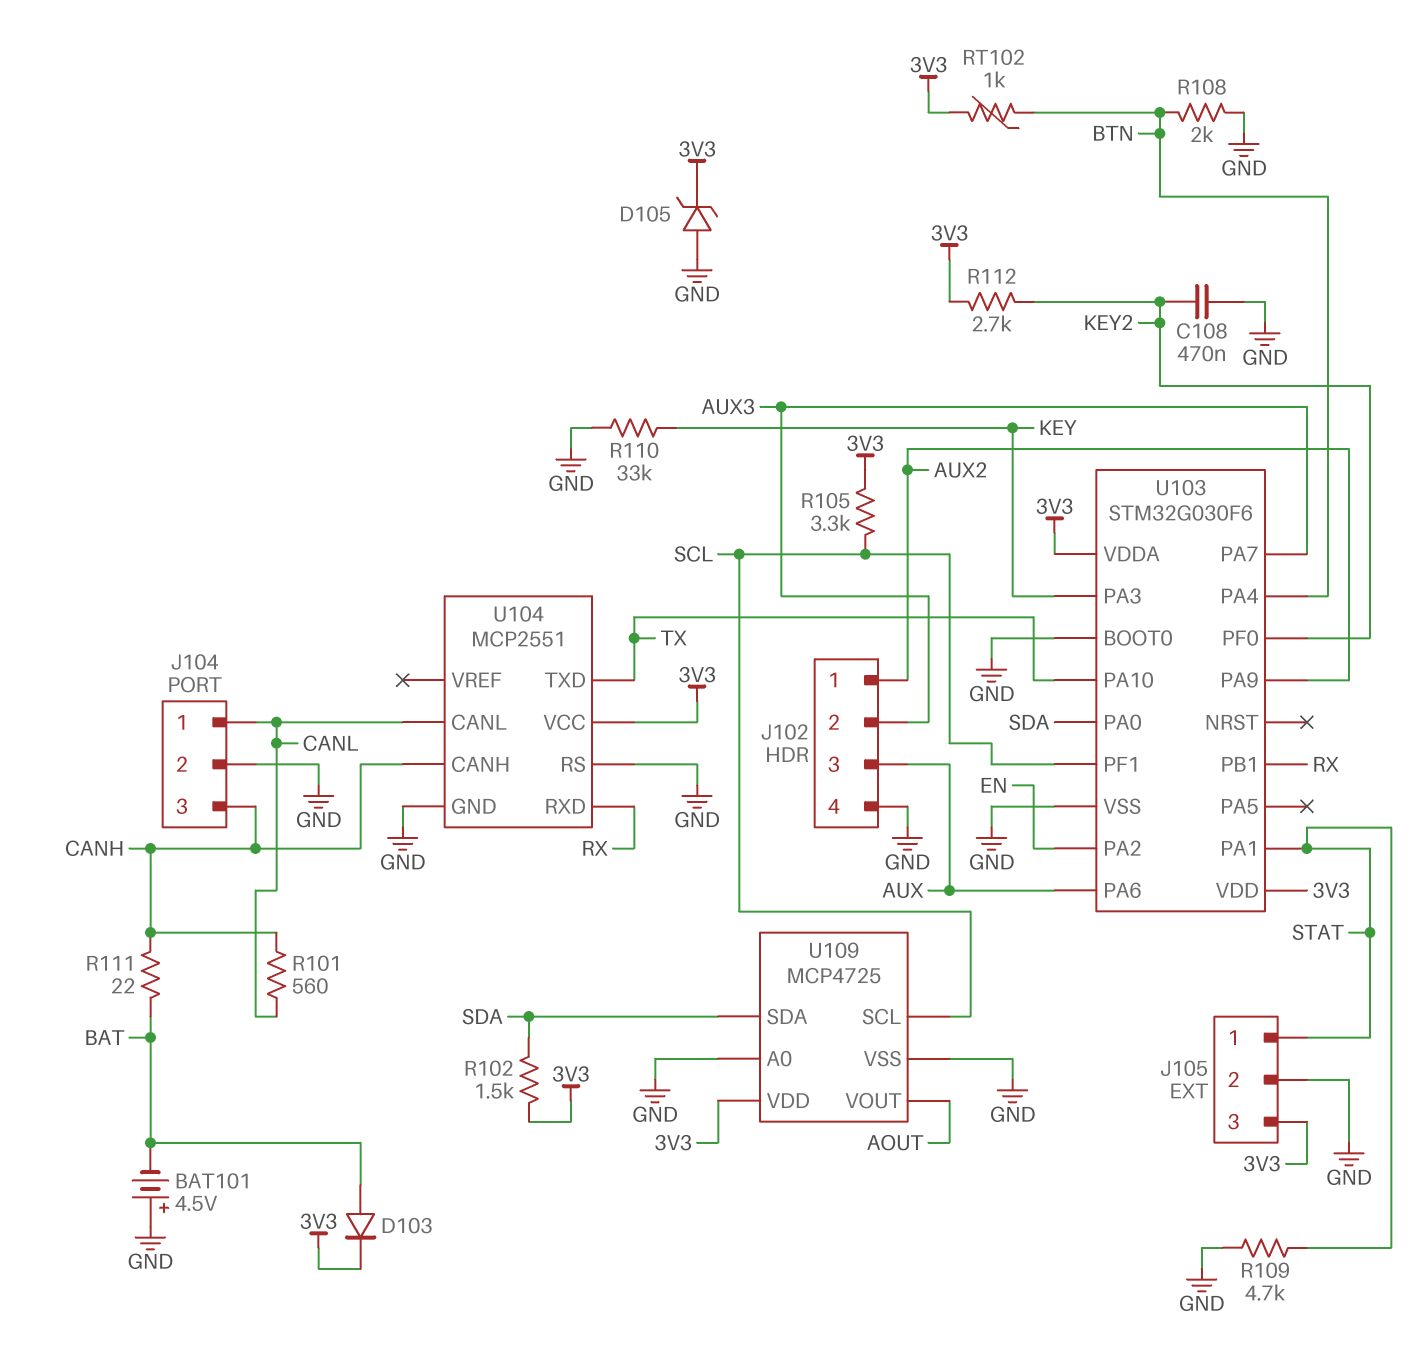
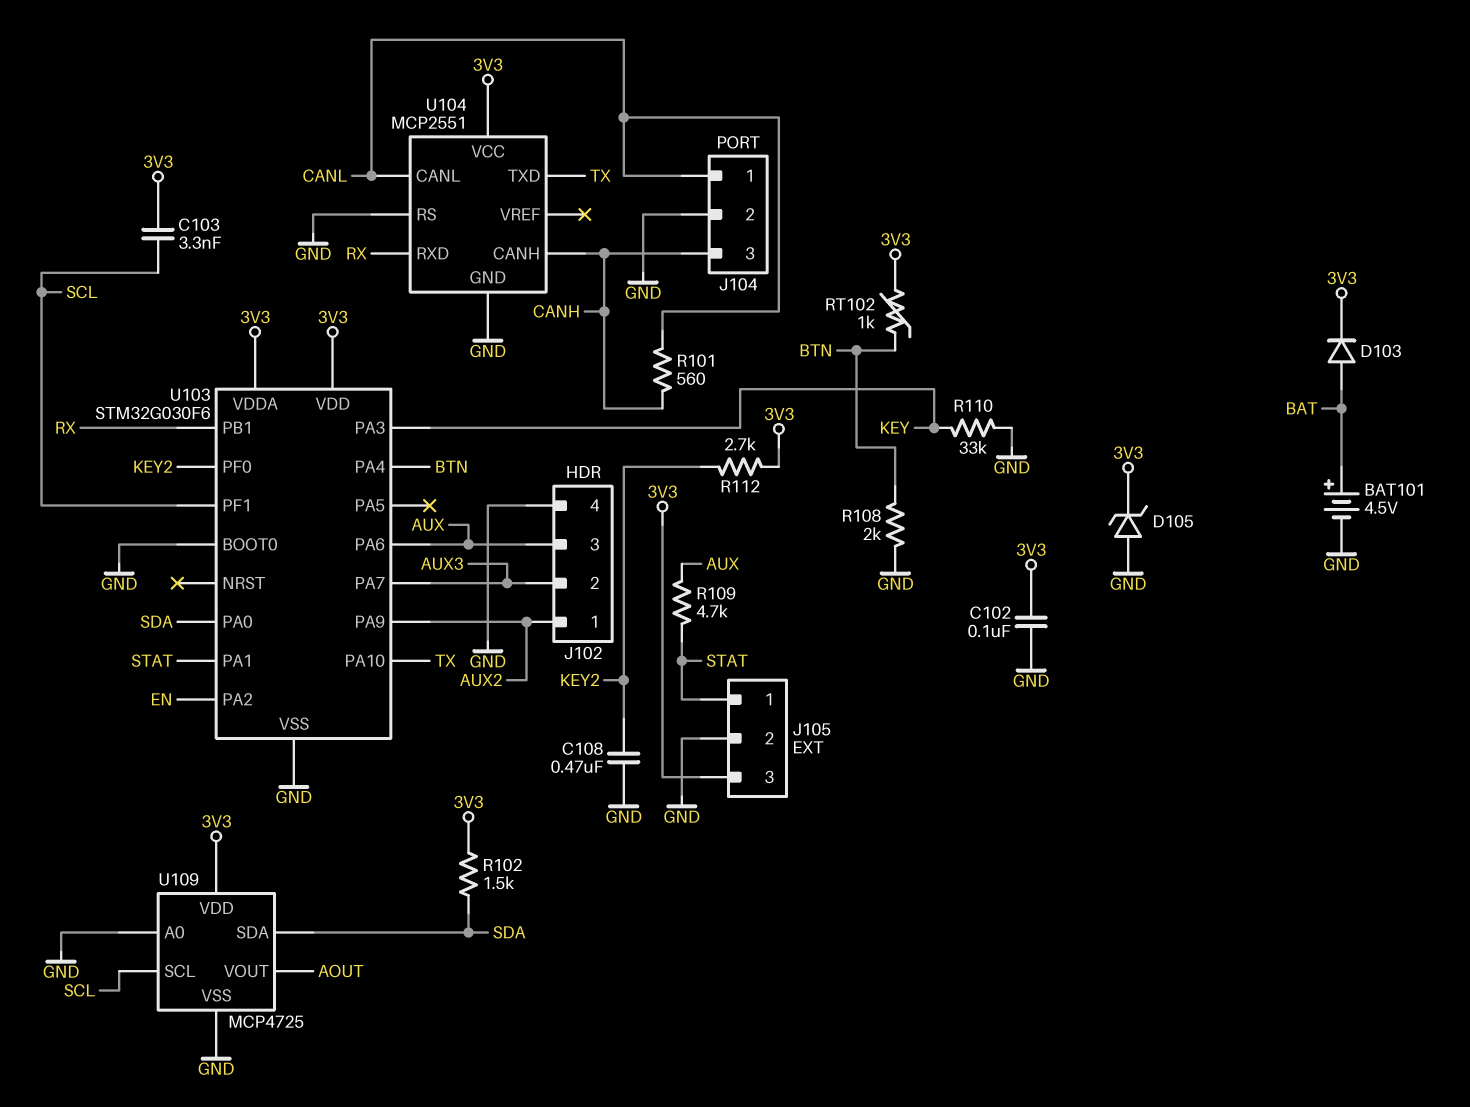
BAT101: 4.5V (plus GND, minus BAT) -> 4.5V (plus BAT, minus GND)
C102: none -> 100nF (3V3, GND)
C103: none -> 3.3nF (3V3, SCL)
R105: 3.3k (3V3, SCL) -> none
R109: 4.7k (GND, STAT) -> 4.7k (AUX, STAT)
R111: 22 (BAT, CANH) -> none

